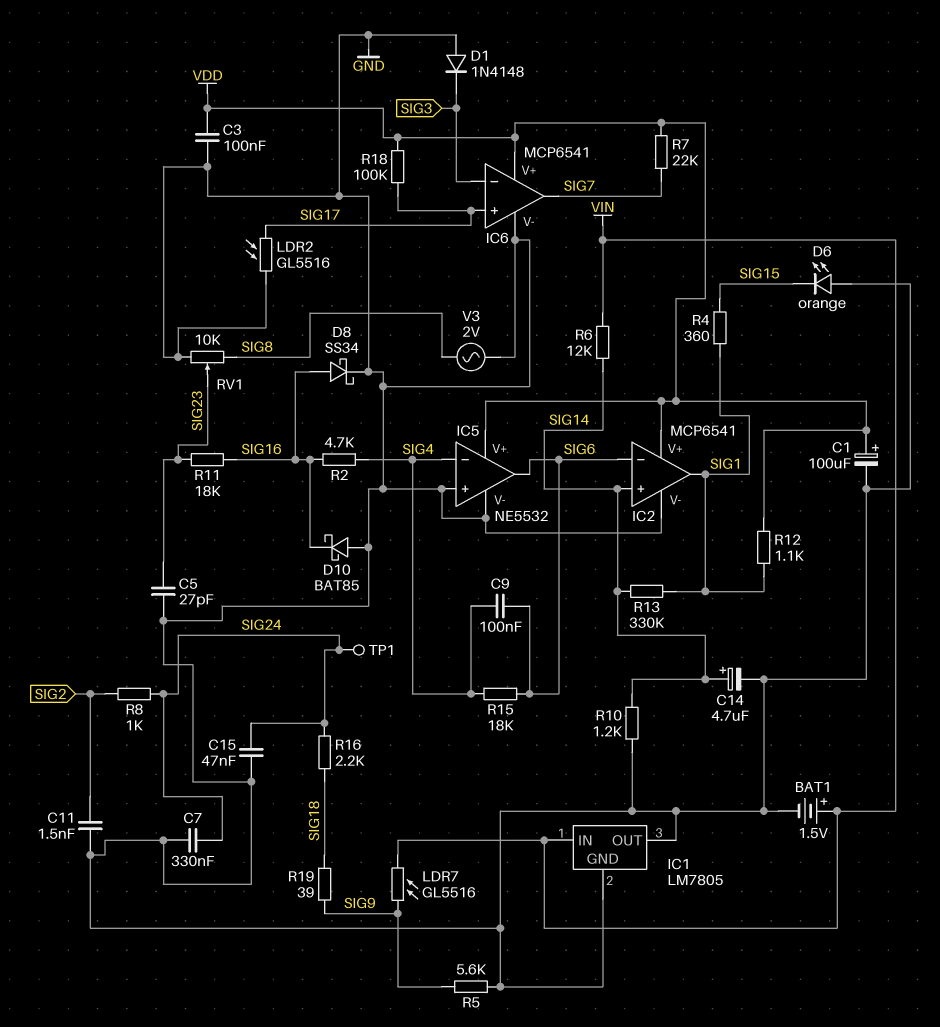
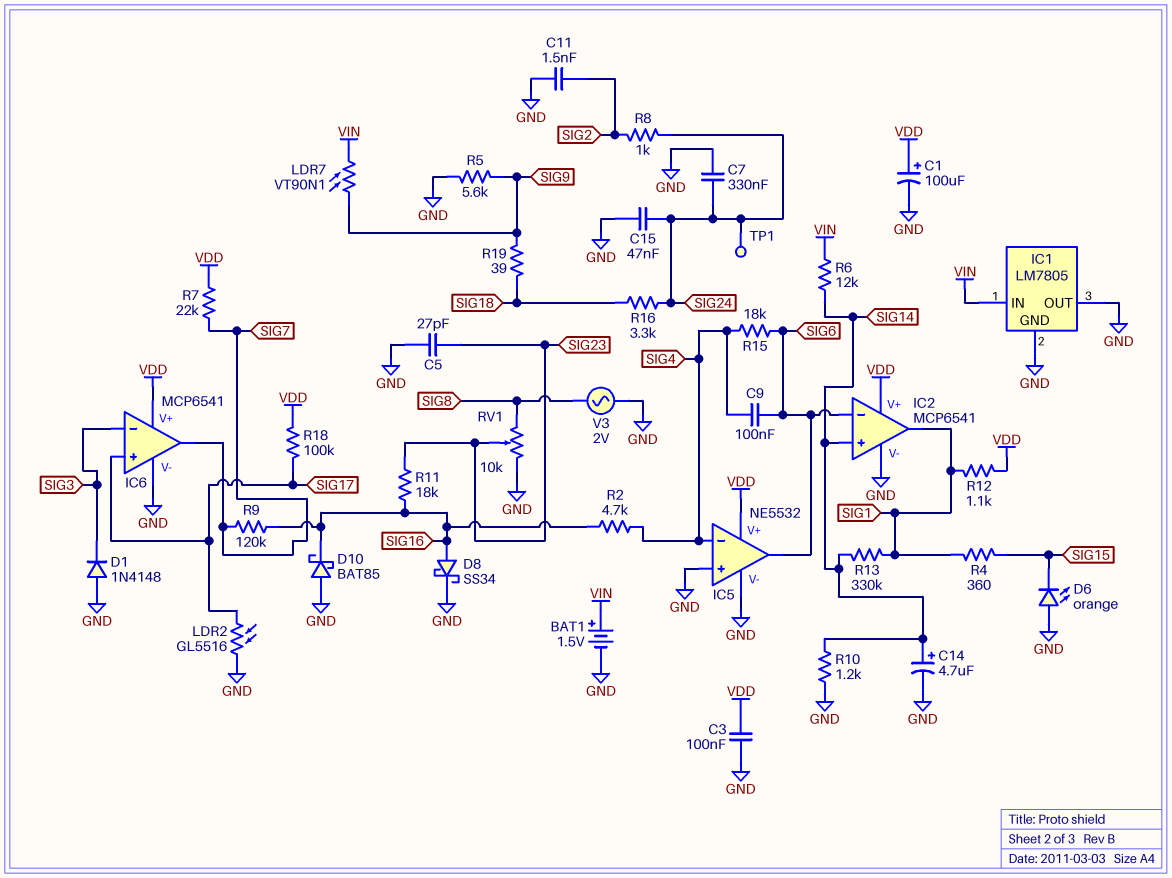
LDR7: GL5516 (SIG9, VIN) -> VT90N1 (SIG9, VIN)
R9: none -> 120k (SIG7, SIG16)
R16: 2.2k (SIG18, SIG24) -> 3.3k (SIG18, SIG24)

